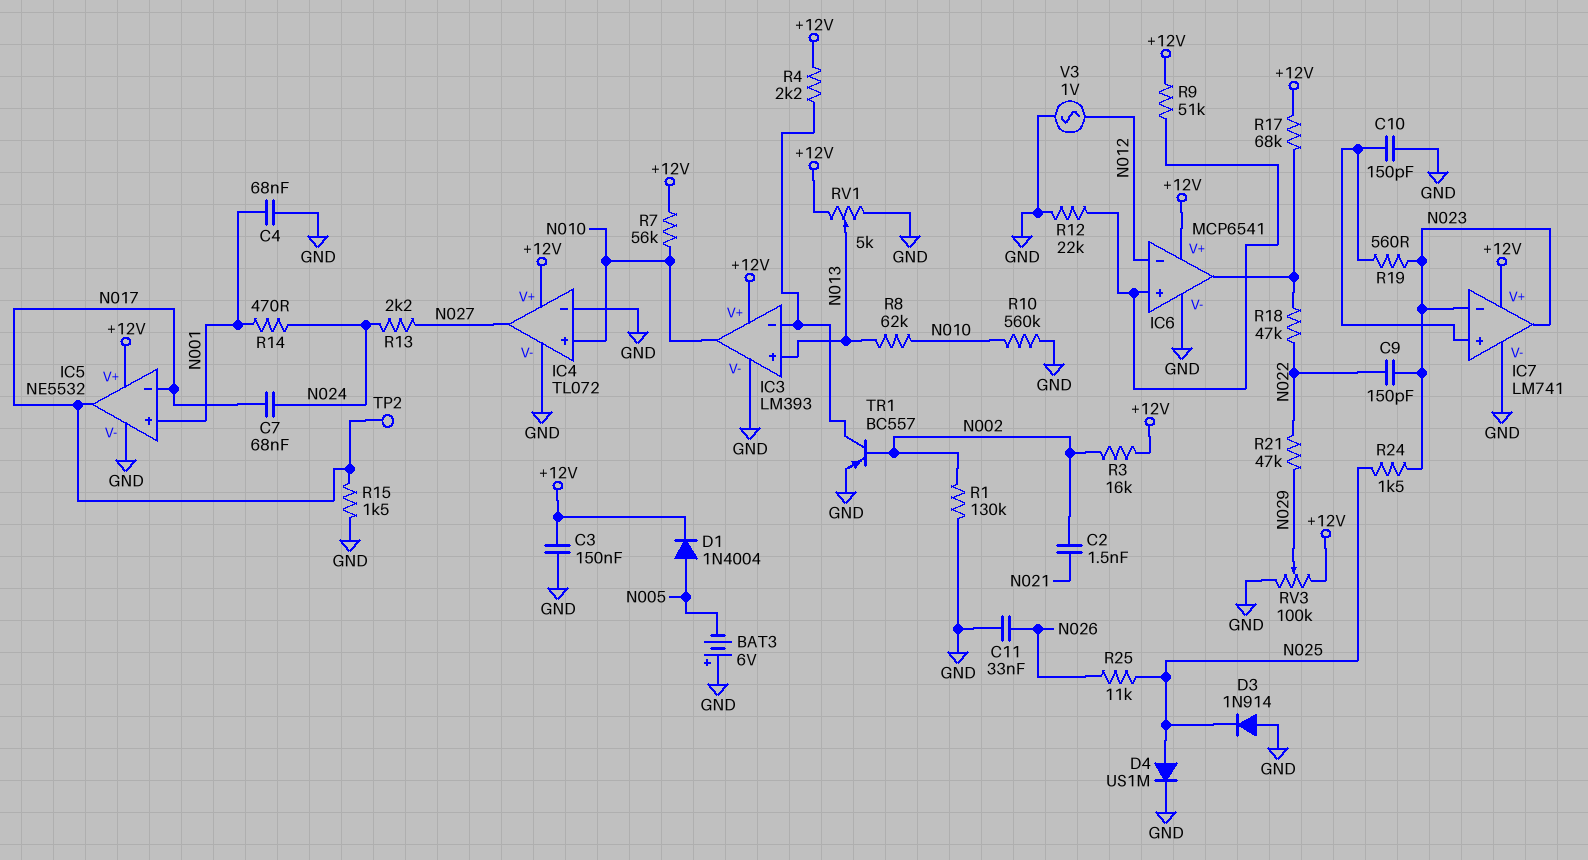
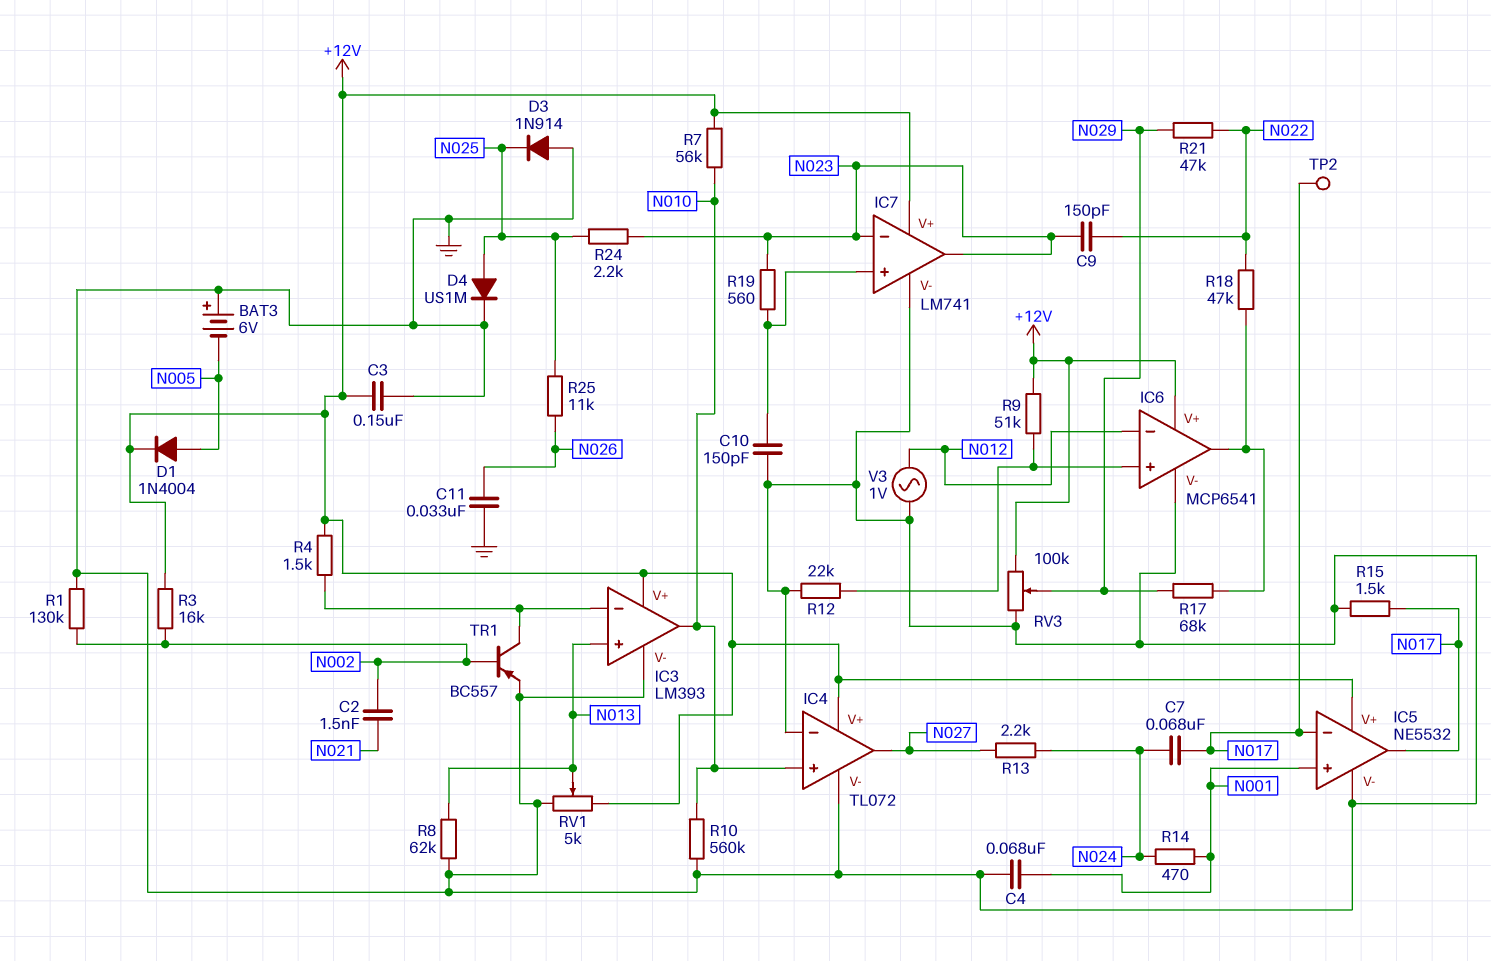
R4: 2.2k (+12V, IC3/in-) -> 1.5k (+12V, IC3/in-)
R8: 62k (N010, N013) -> 62k (GND, N013)
R17: 68k (+12V, IC6/out) -> 68k (IC6/out, N029)
R24: 1.5k (N023, N025) -> 2.2k (N023, N025)

